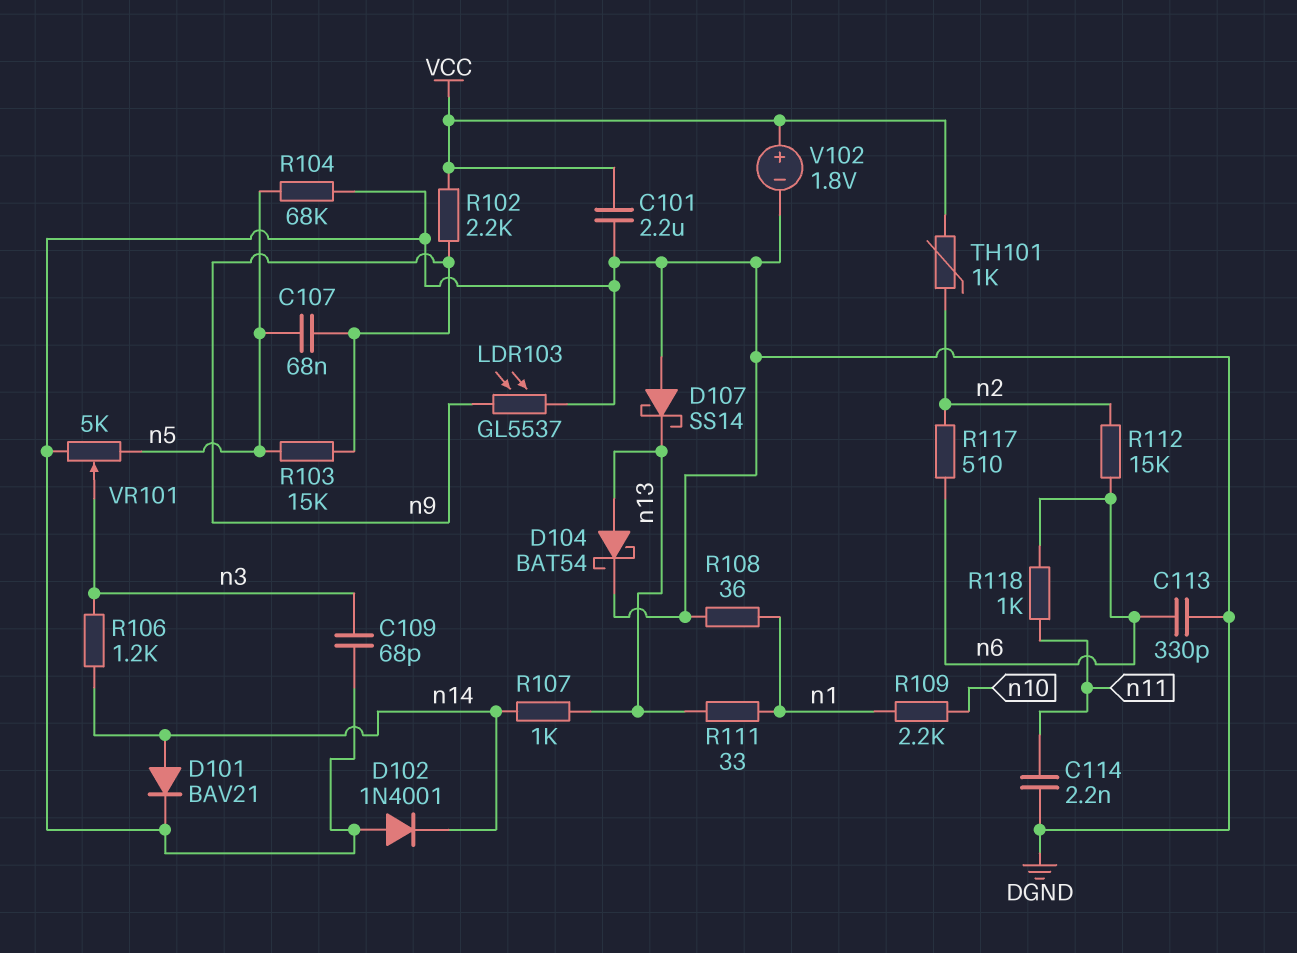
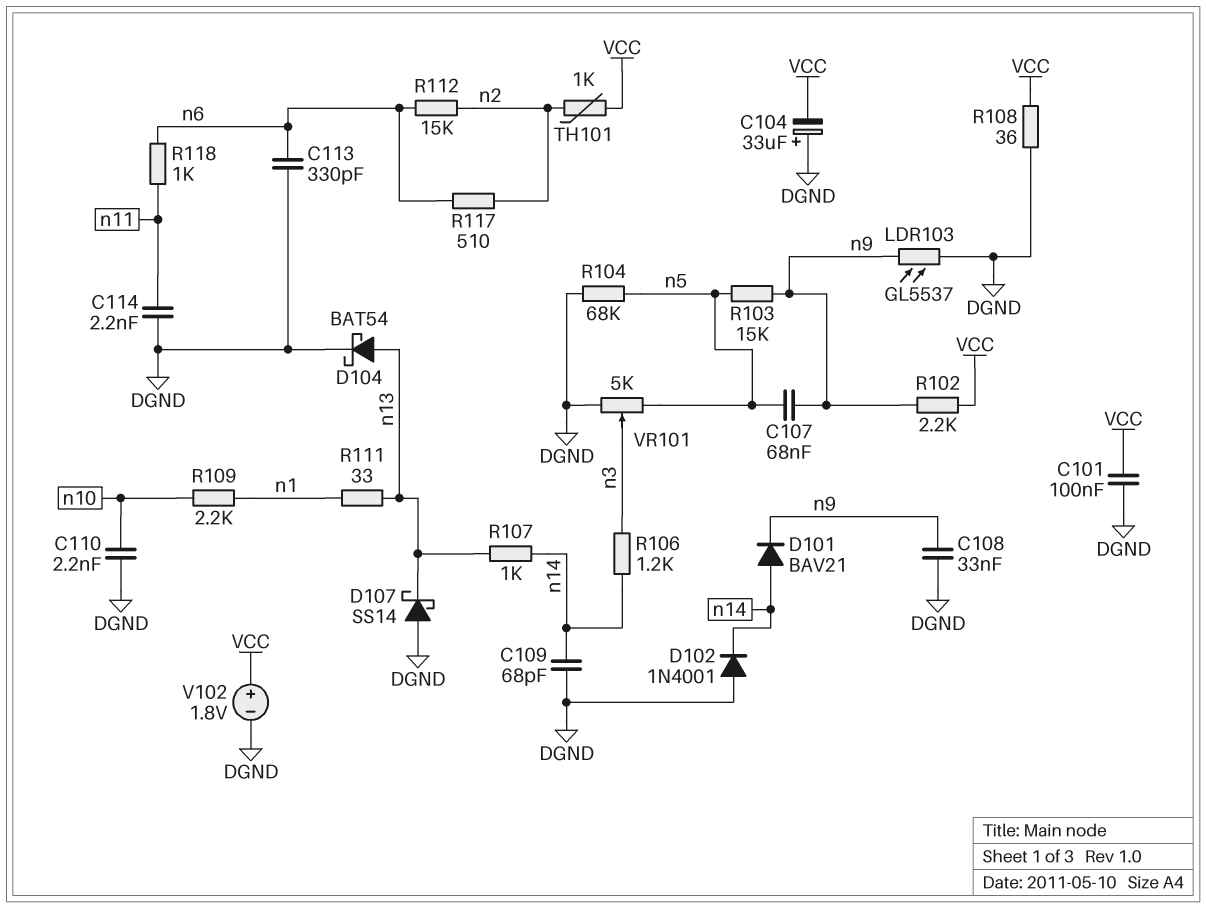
C101: 2.2uF (DGND, VCC) -> 100nF (DGND, VCC)
C104: none -> 33uF (plus DGND, minus VCC)
C108: none -> 33nF (DGND, n9)
C109: 68pF (DGND, n3) -> 68pF (DGND, n14)
C110: none -> 2.2nF (DGND, n10)
D101: diode BAV21 (A n14, K DGND) -> diode BAV21 (A n14, K n9)
R108: 36 (DGND, n1) -> 36 (DGND, VCC)

